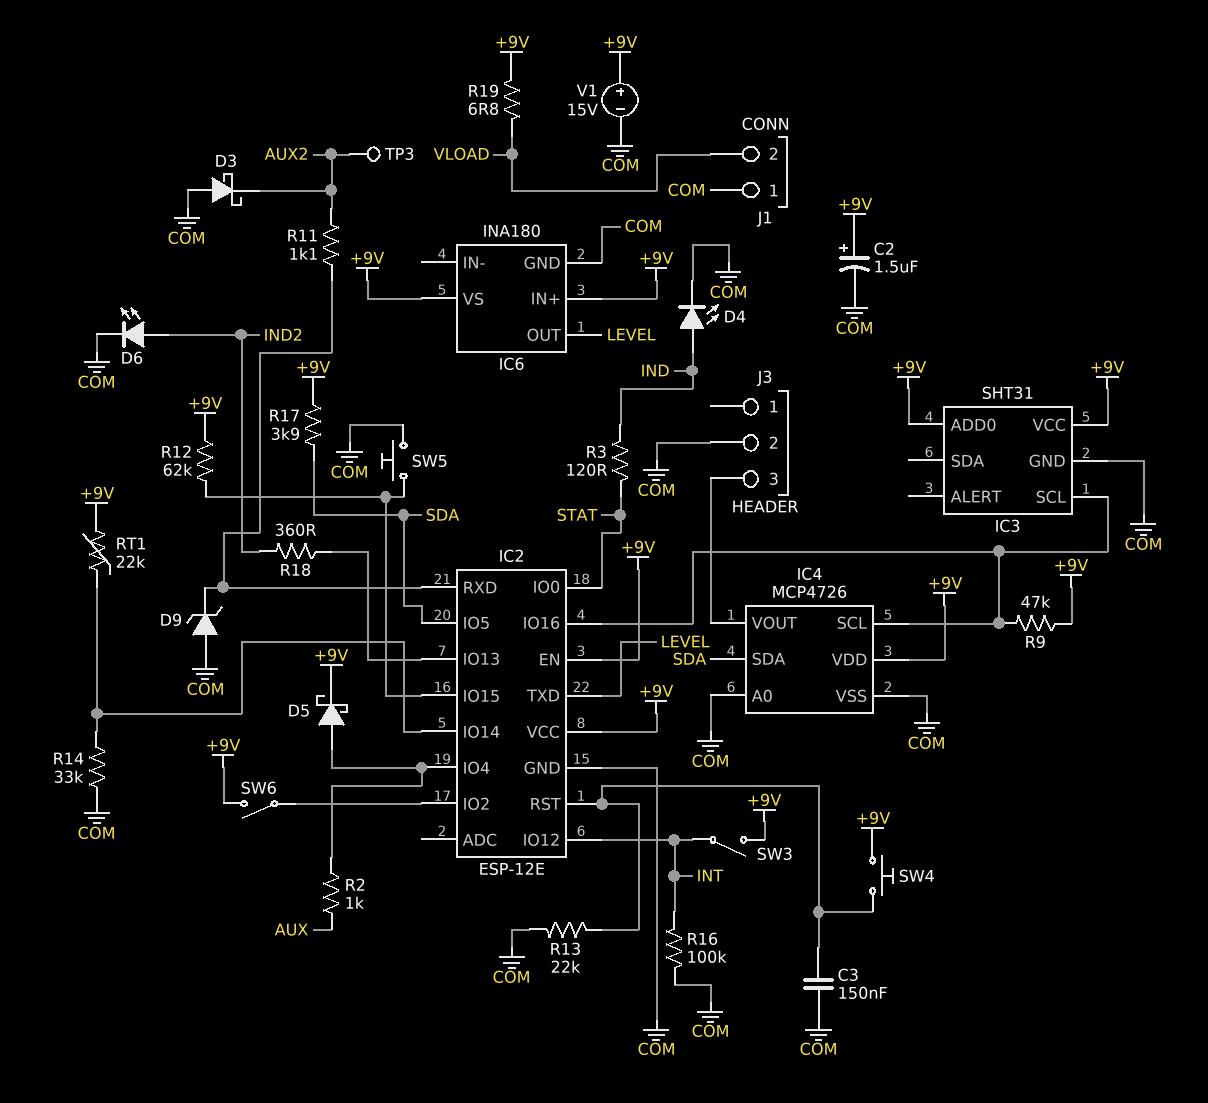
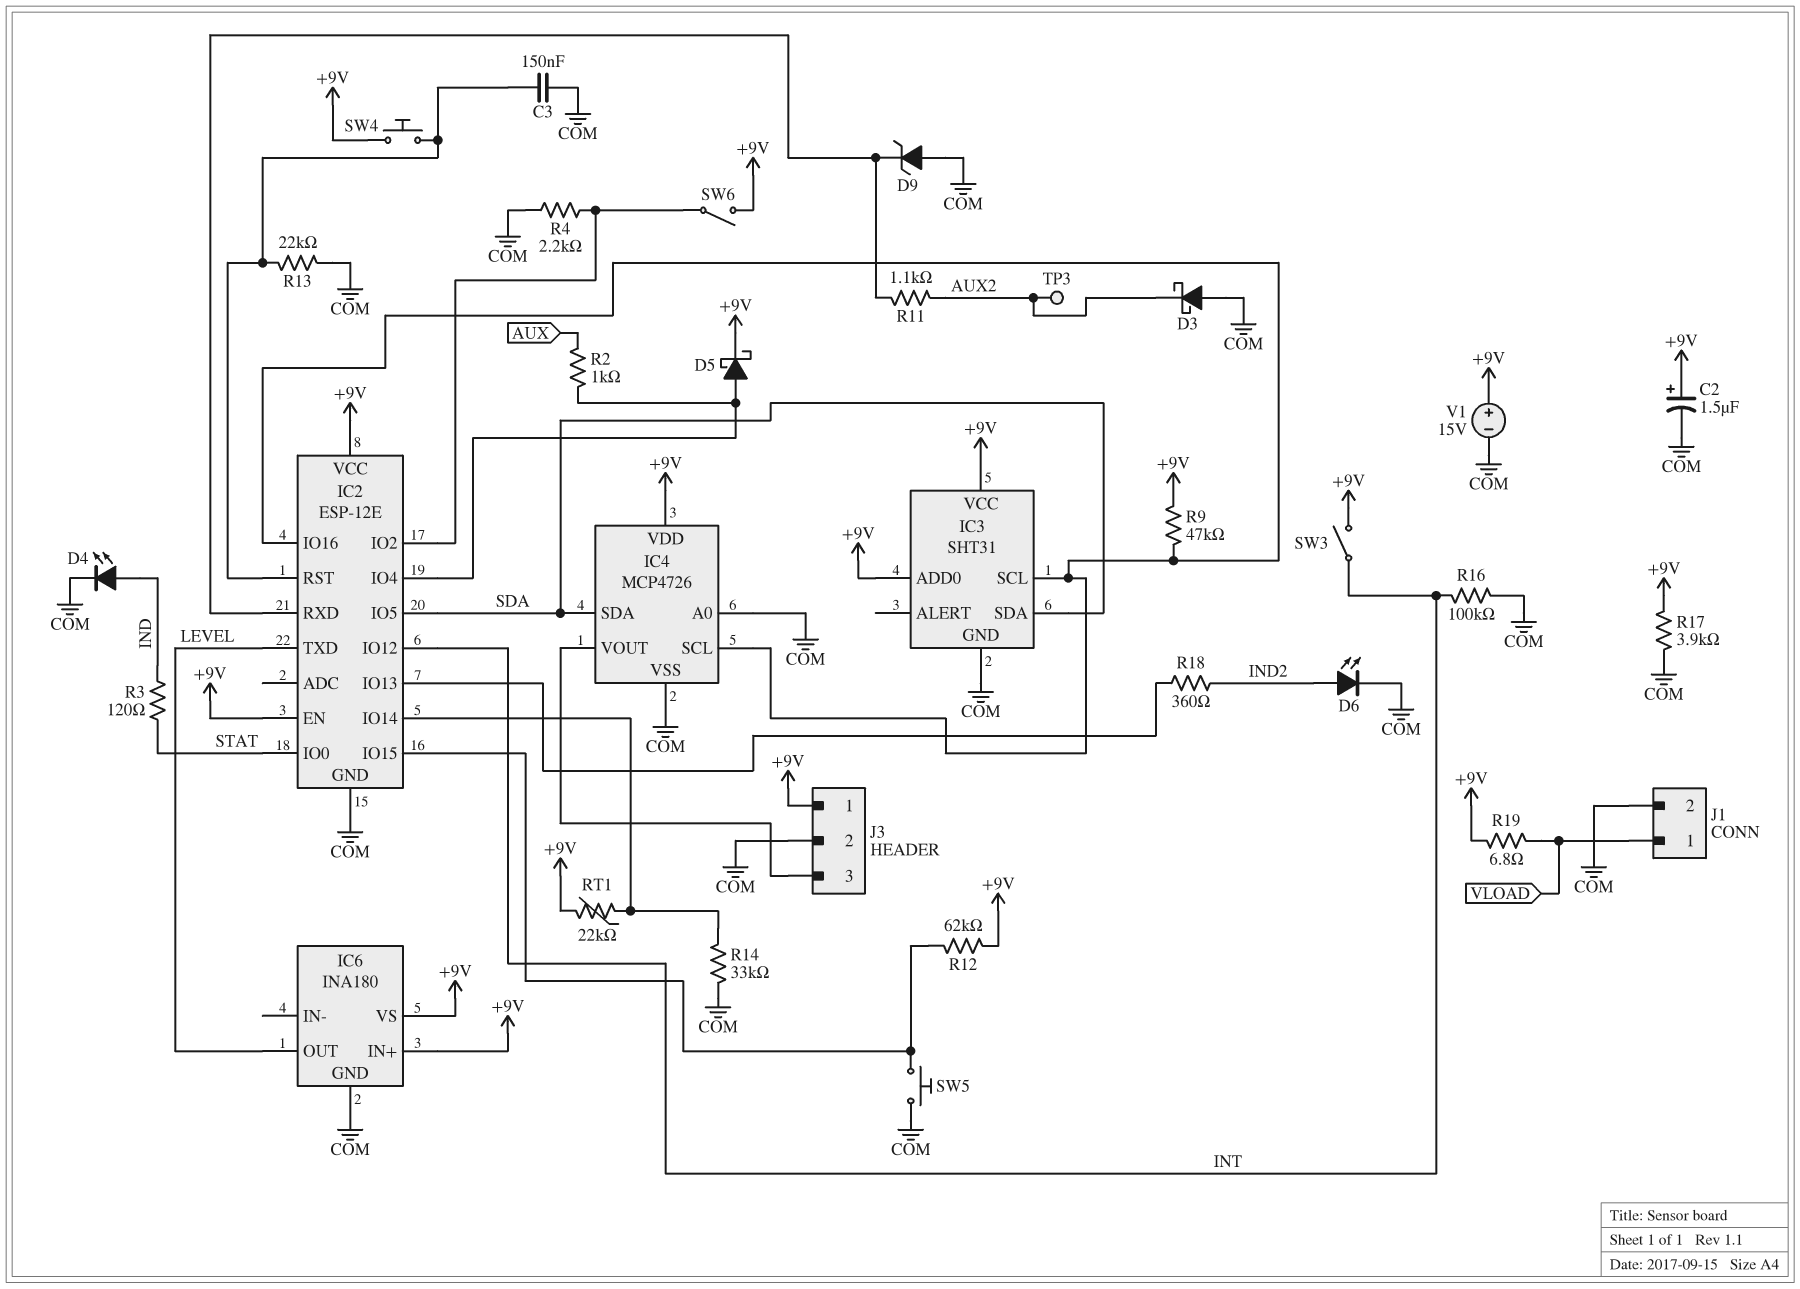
IC3 pin SDA: none -> SDA
J1 pin 1: COM -> VLOAD
J1 pin 2: VLOAD -> COM
J3 pin 1: none -> +9V
R4: none -> 2.2k (COM, IC2/IO2)
R17: 3.9k (+9V, SDA) -> 3.9k (+9V, COM)

